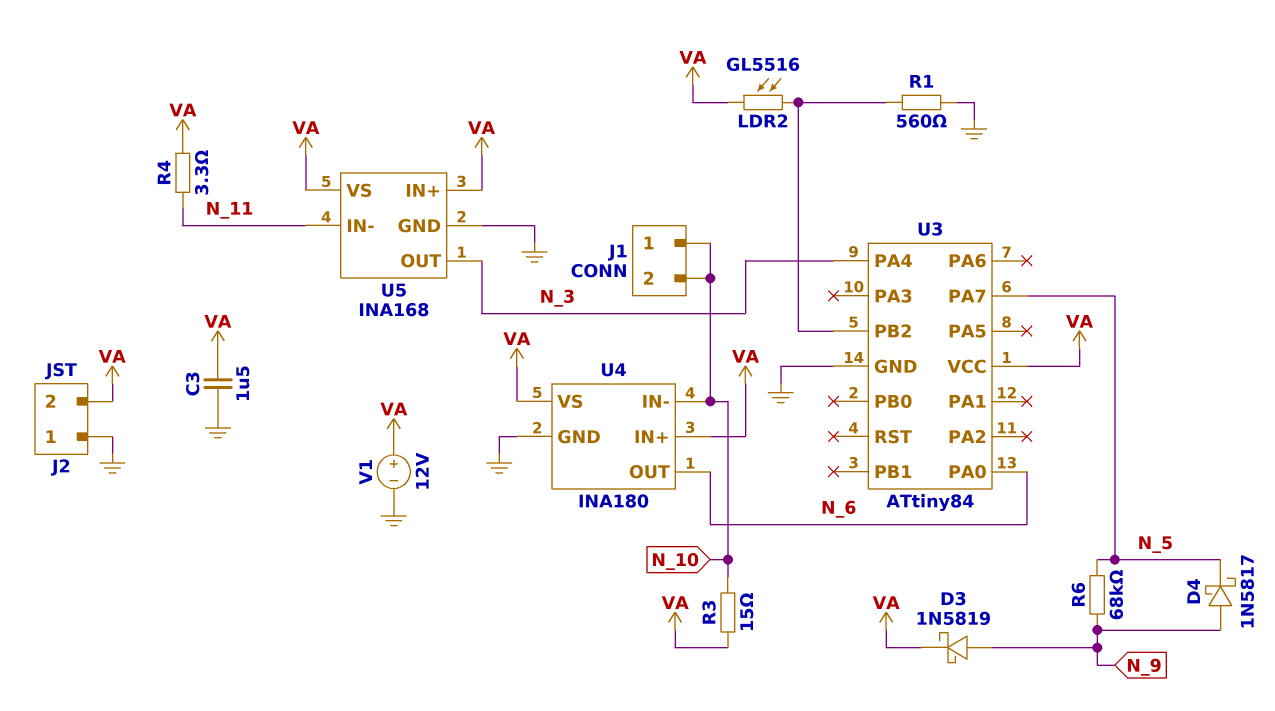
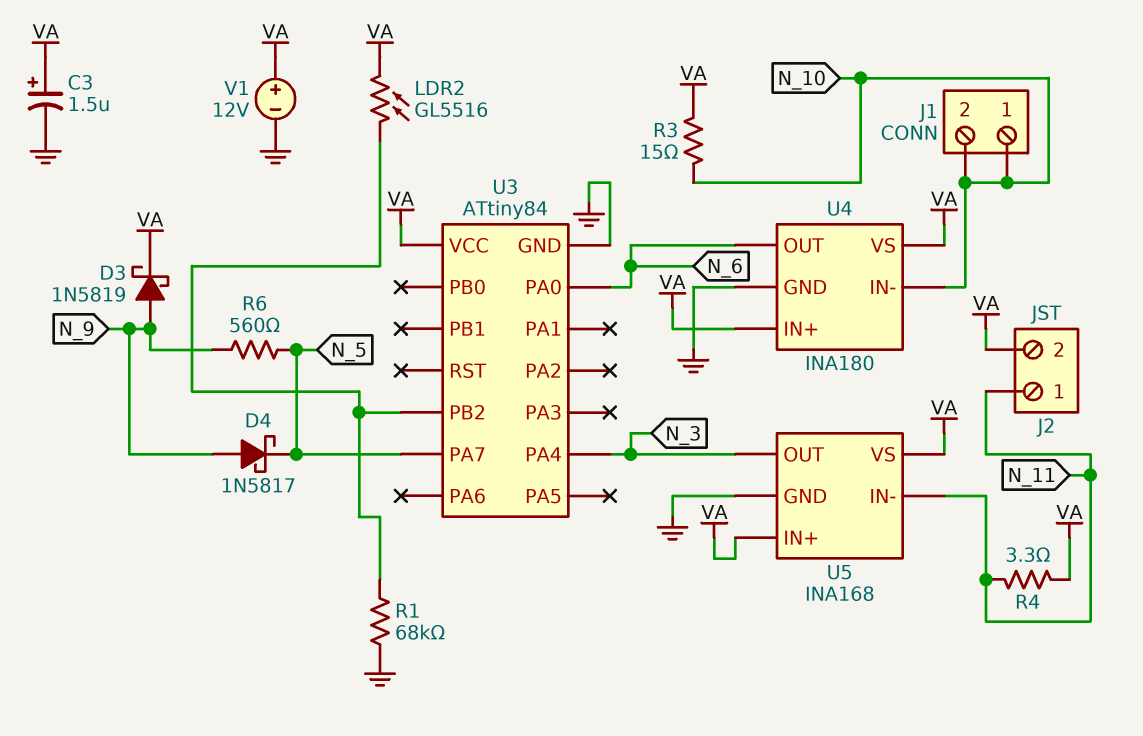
C3: 1.5uF (GND, VA) -> 1.5uF (plus VA, minus GND)
J2 pin 1: GND -> N_11
R1: 560 (GND, U3/PB2) -> 68k (GND, U3/PB2)
R6: 68k (N_5, N_9) -> 560 (N_5, N_9)

